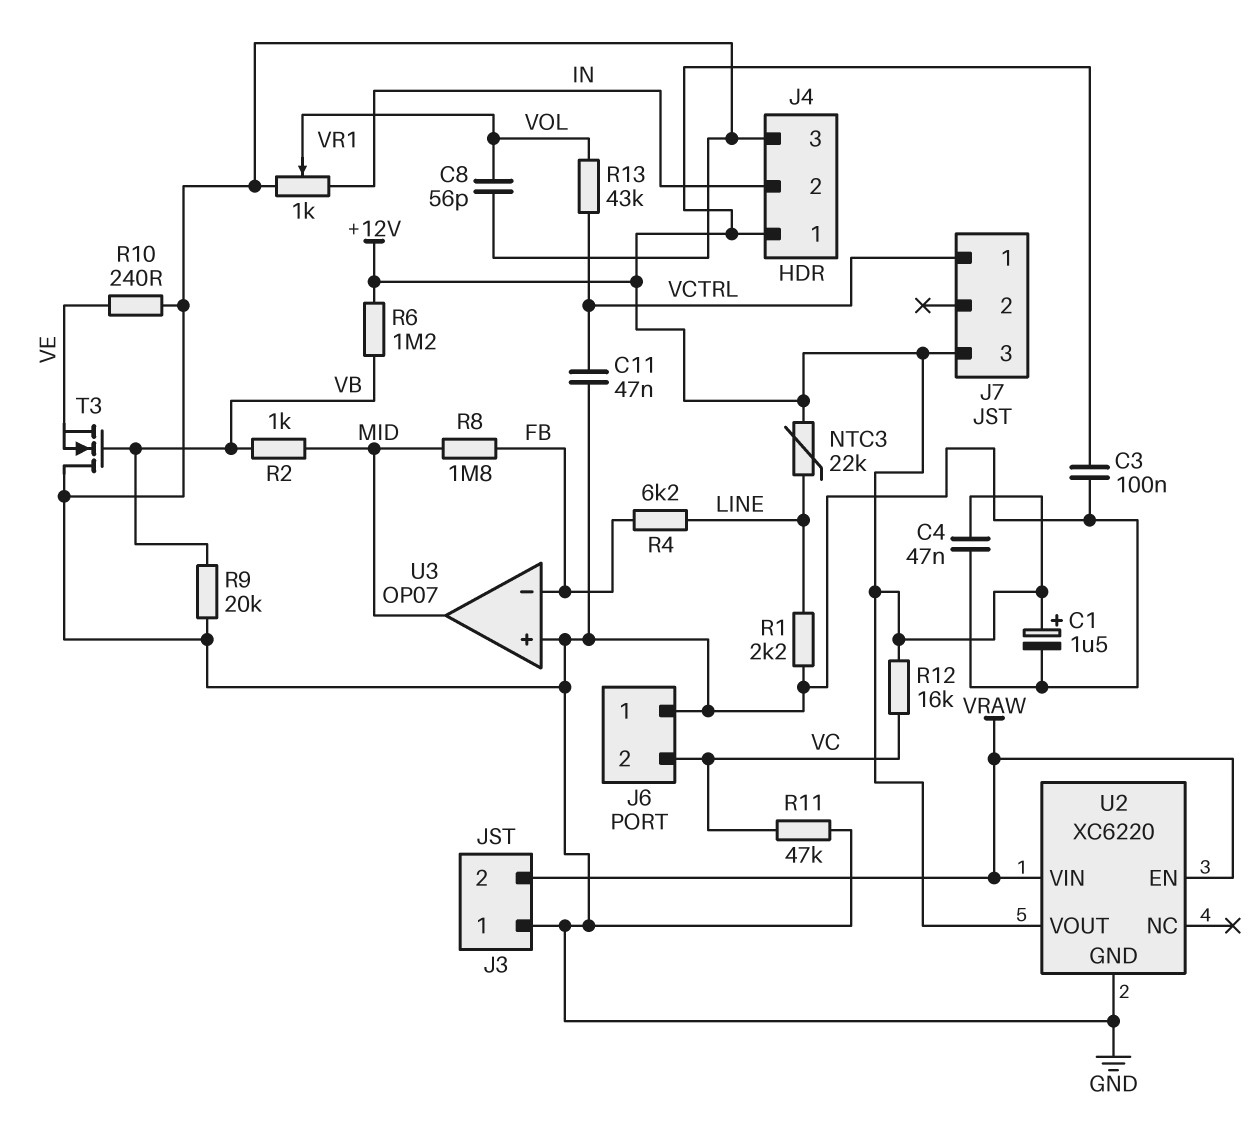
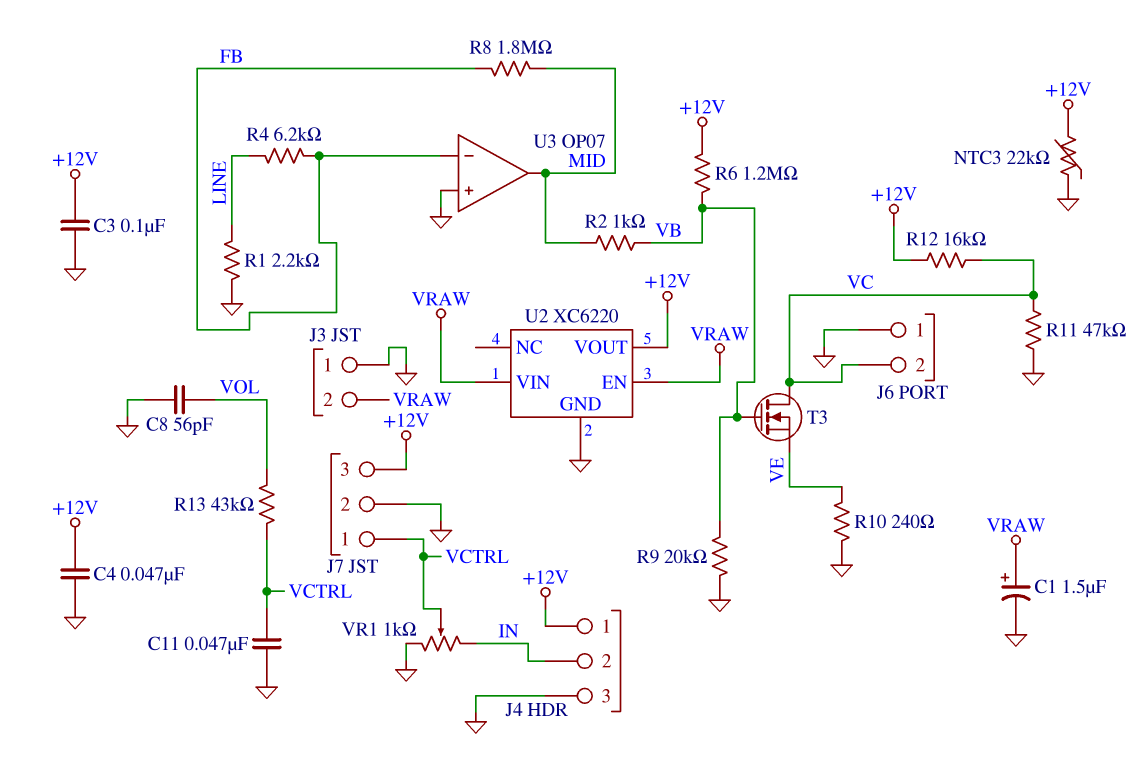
C1: 1.5uF (plus +12V, minus GND) -> 1.5uF (plus VRAW, minus GND)
J7 pin 2: none -> GND
NTC3: 22k (+12V, LINE) -> 22k (+12V, GND)
T3: NMOS (G VB, D GND, S VE) -> NMOS (G VB, D VC, S VE)
VR1: 1k (GND, IN, wiper VOL) -> 1k (GND, IN, wiper VCTRL)

